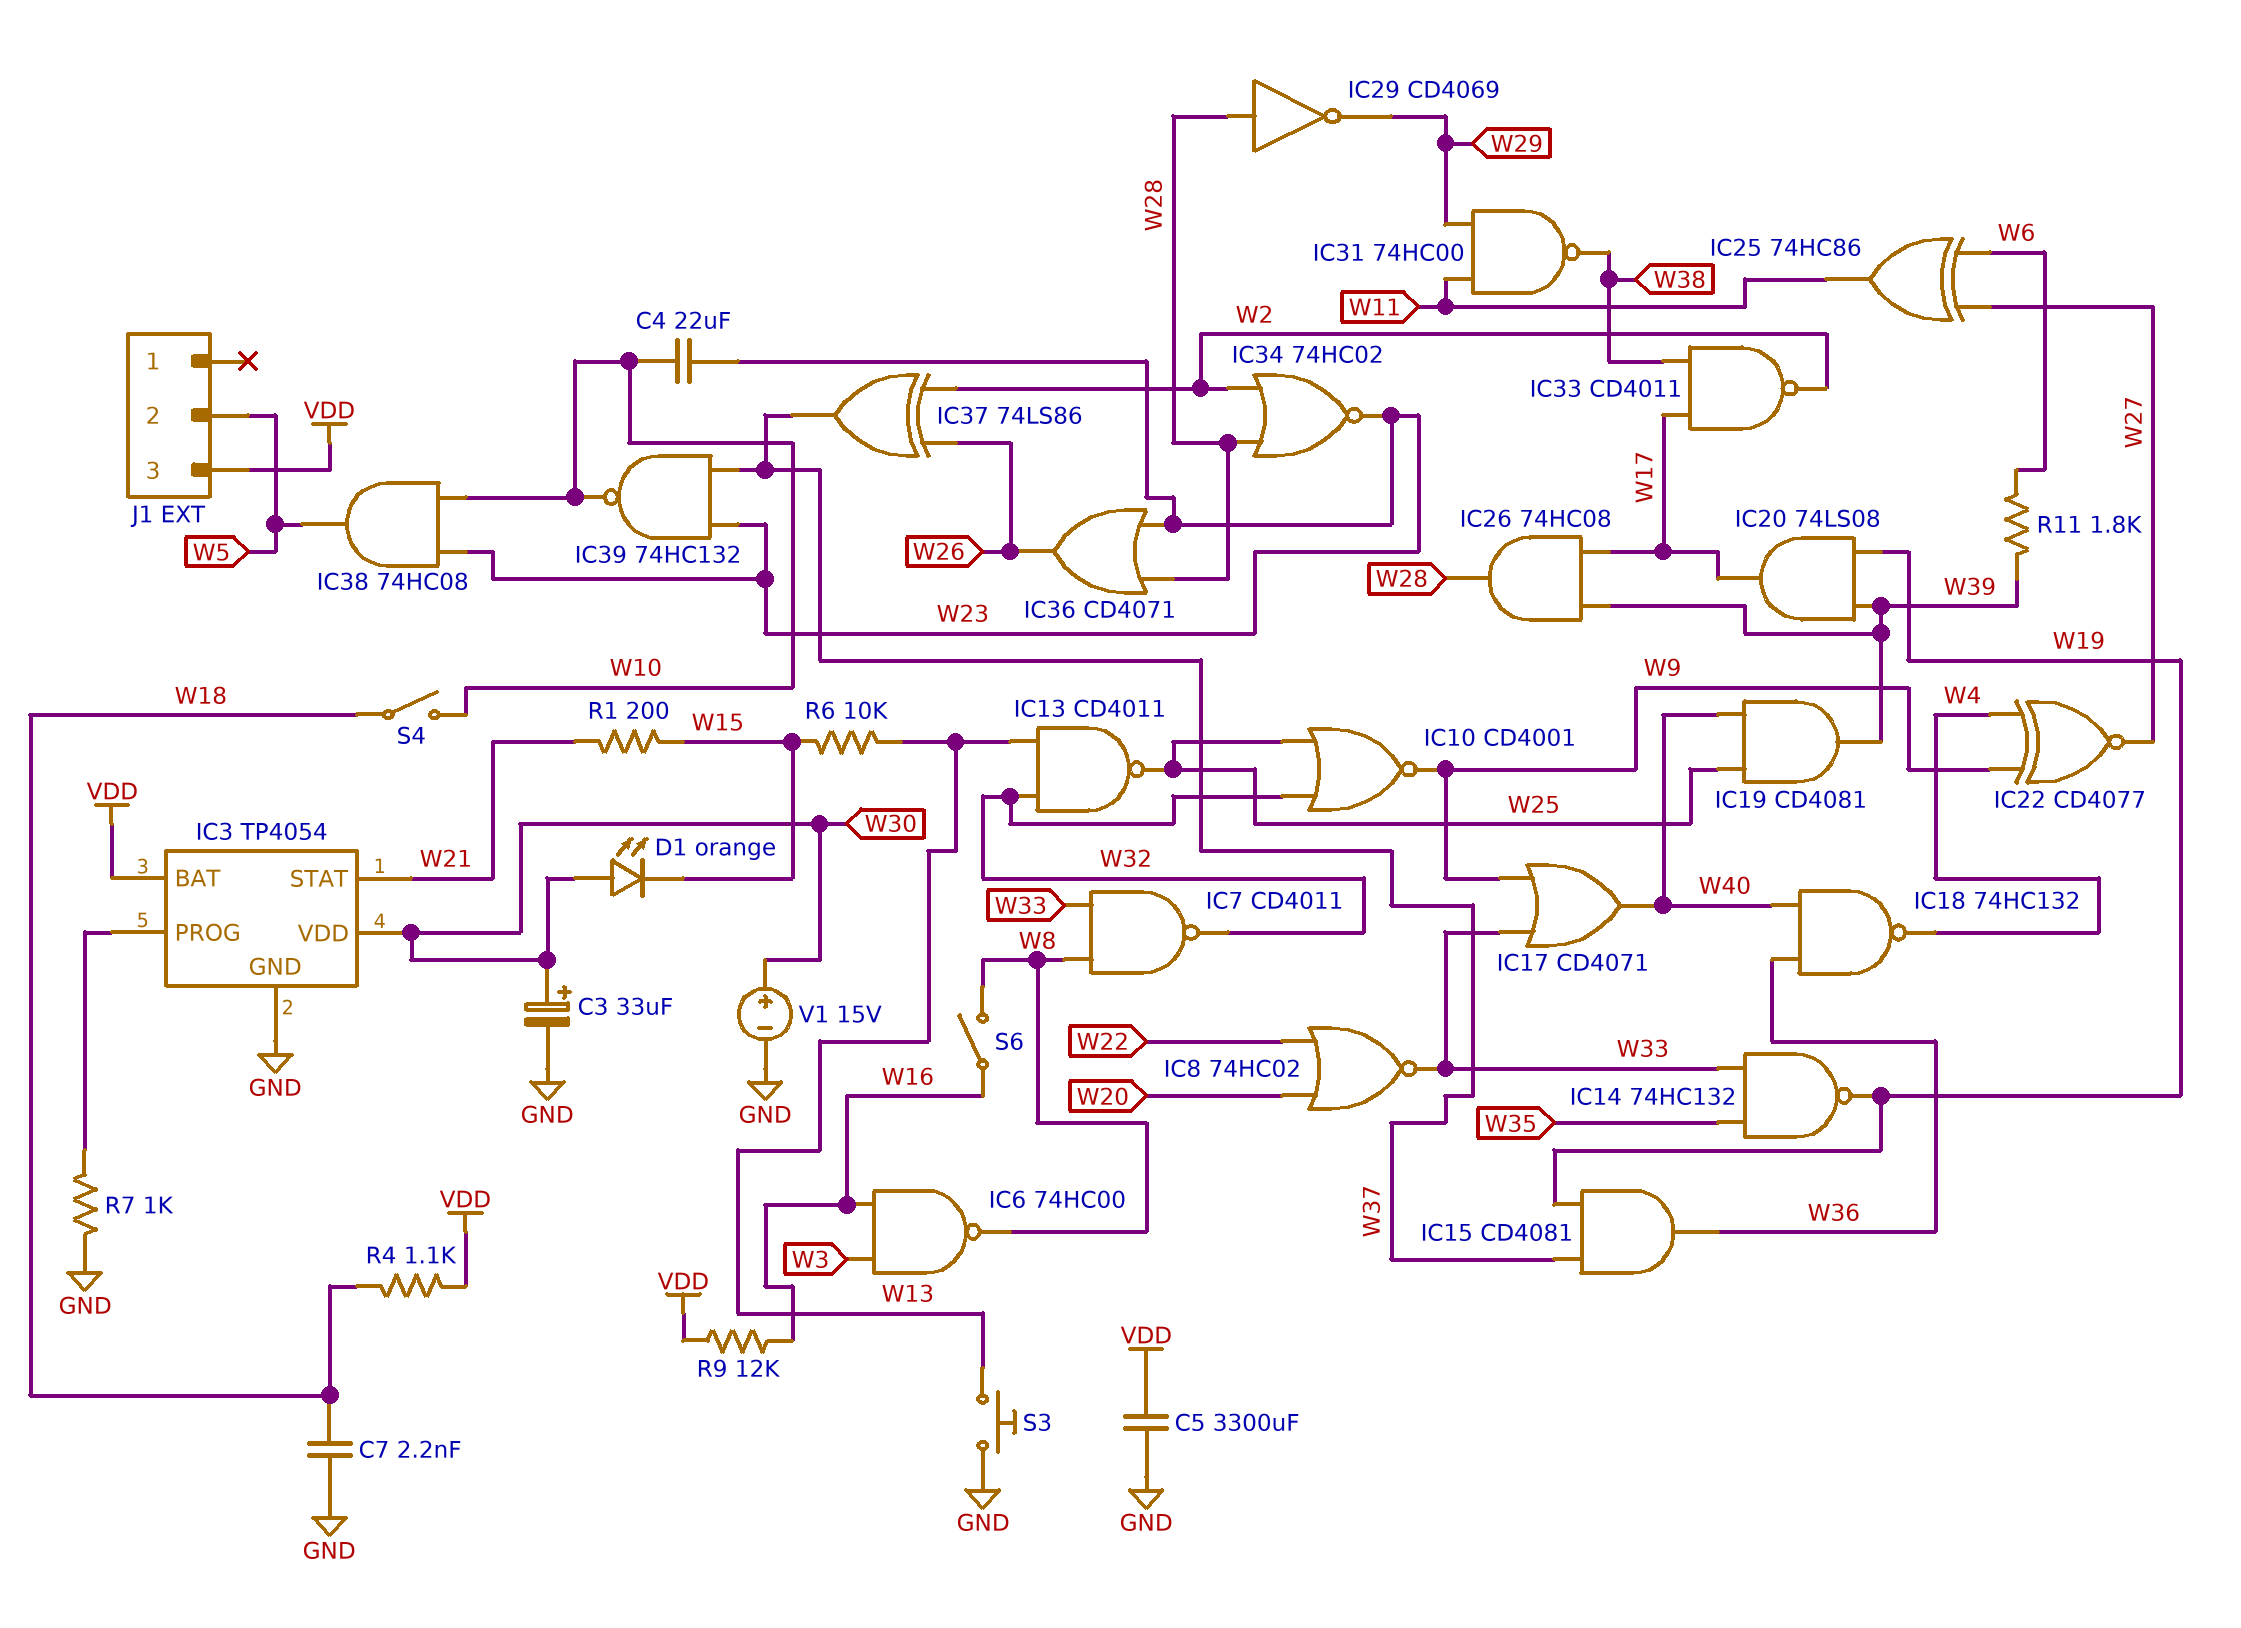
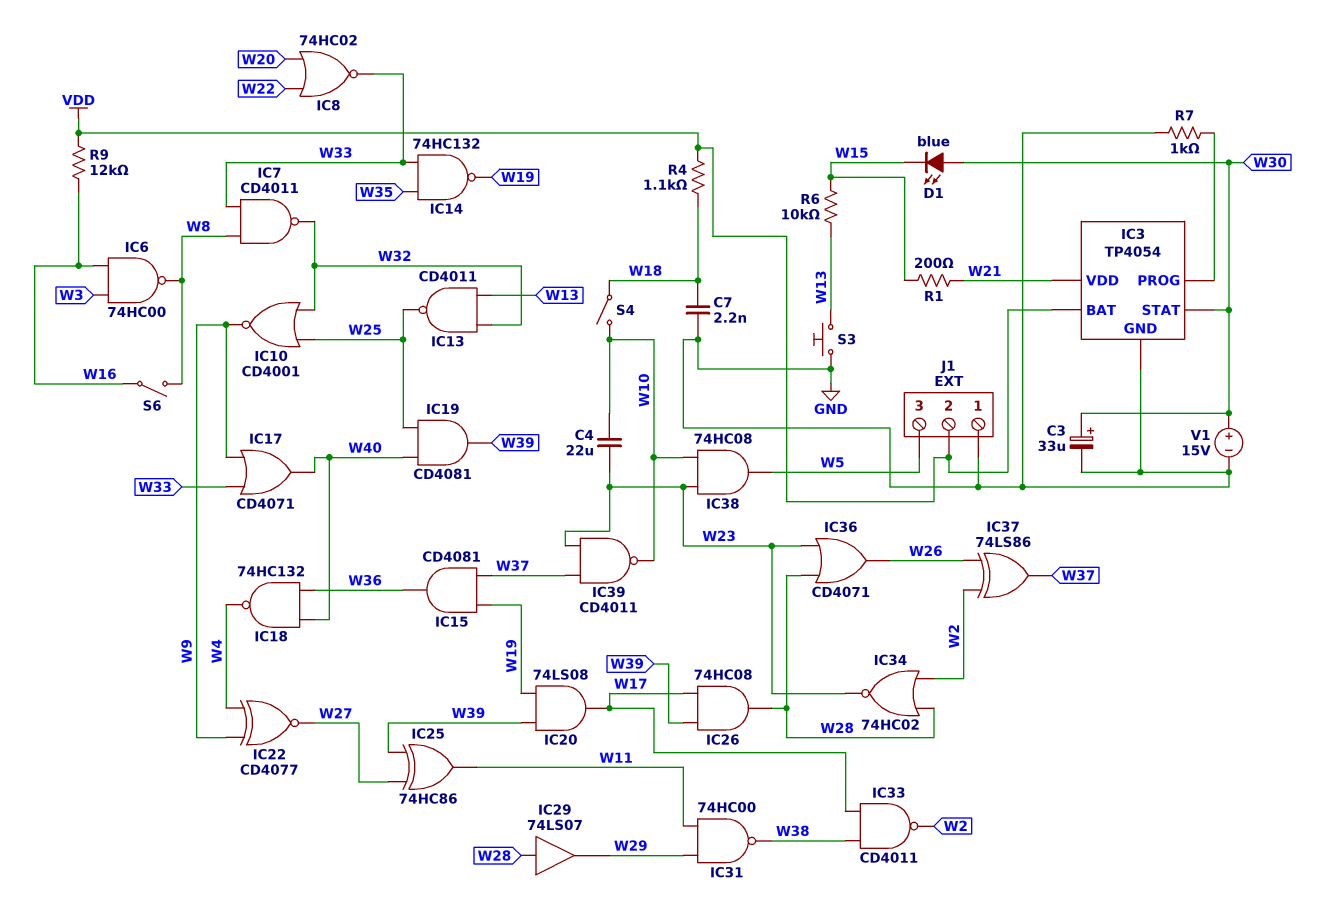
C5: 3300uF (GND, VDD) -> none
D1: LED orange (A W30, K W15) -> LED blue (A W30, K W15)
IC3 pin STAT: W21 -> W30
IC3 pin VDD: W30 -> W21
IC25: XOR 74HC86 (in W6, in W27, out W11) -> XOR 74HC86 (in W27, in W39, out W11)
IC29: NOT CD4069 (in W28, out W29) -> buffer 74LS07 (in W28, out W29)
IC39: NAND 74HC132 (in W23, in W37, out W10) -> NAND CD4011 (in W23, in W37, out W10)
J1 pin 1: none -> GND
J1 pin 2: W5 -> VDD
J1 pin 3: VDD -> W5
R11: 1.8k (W6, W39) -> none

